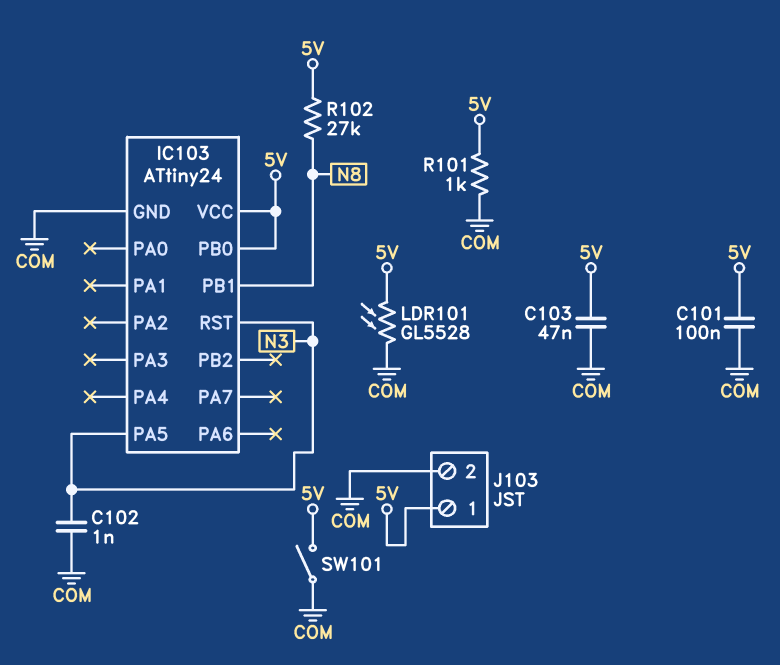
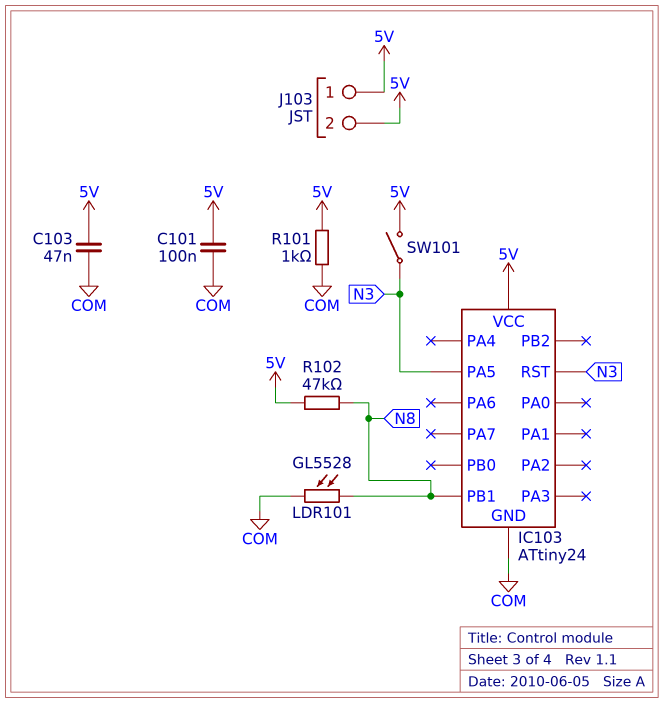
C102: 1nF (COM, N3) -> none
IC103 pin PB0: 5V -> none
J103 pin 2: COM -> 5V
LDR101: GL5528 (5V, COM) -> GL5528 (COM, N8)
R102: 27k (5V, N8) -> 47k (5V, N8)
SW101: switch (5V, COM) -> switch (5V, N3)

